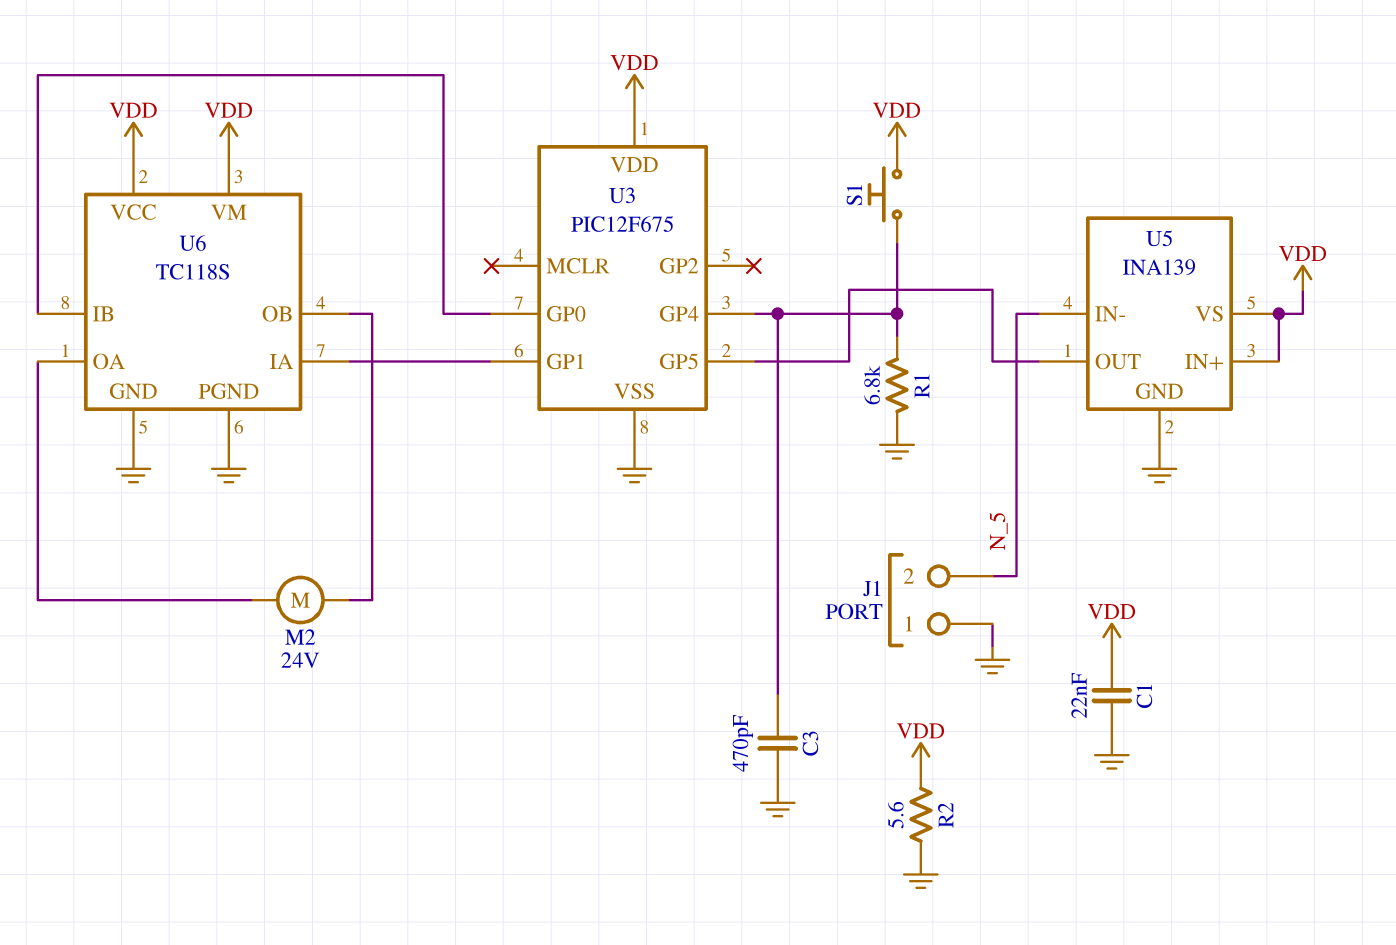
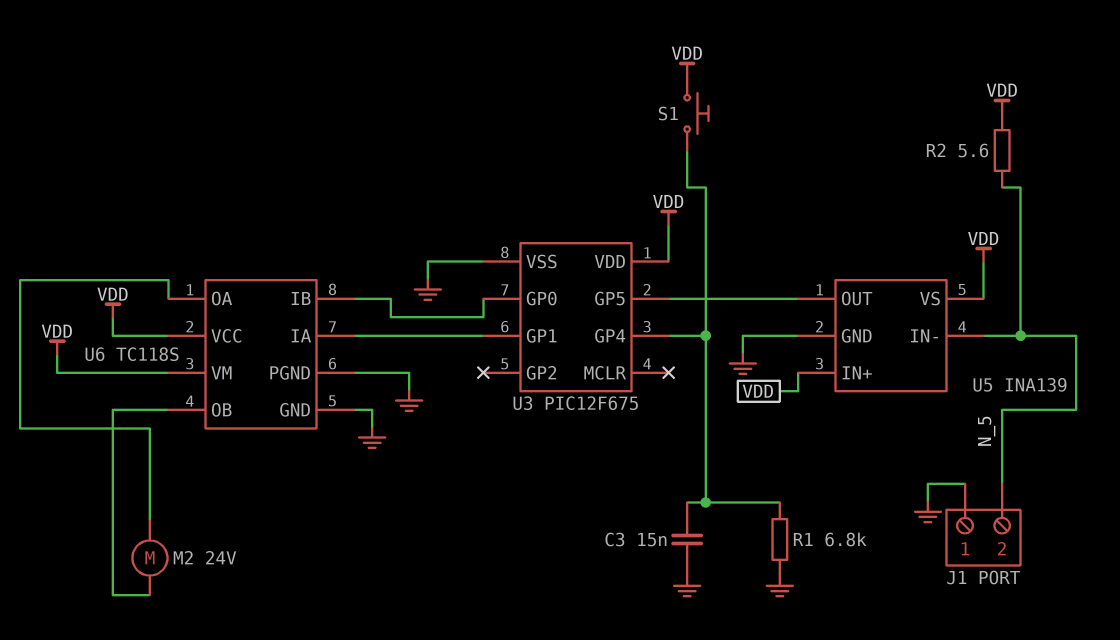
C1: 22nF (GND, VDD) -> none
C3: 470pF (GND, U3/GP4) -> 15nF (GND, U3/GP4)
R2: 5.6 (GND, VDD) -> 5.6 (N_5, VDD)

